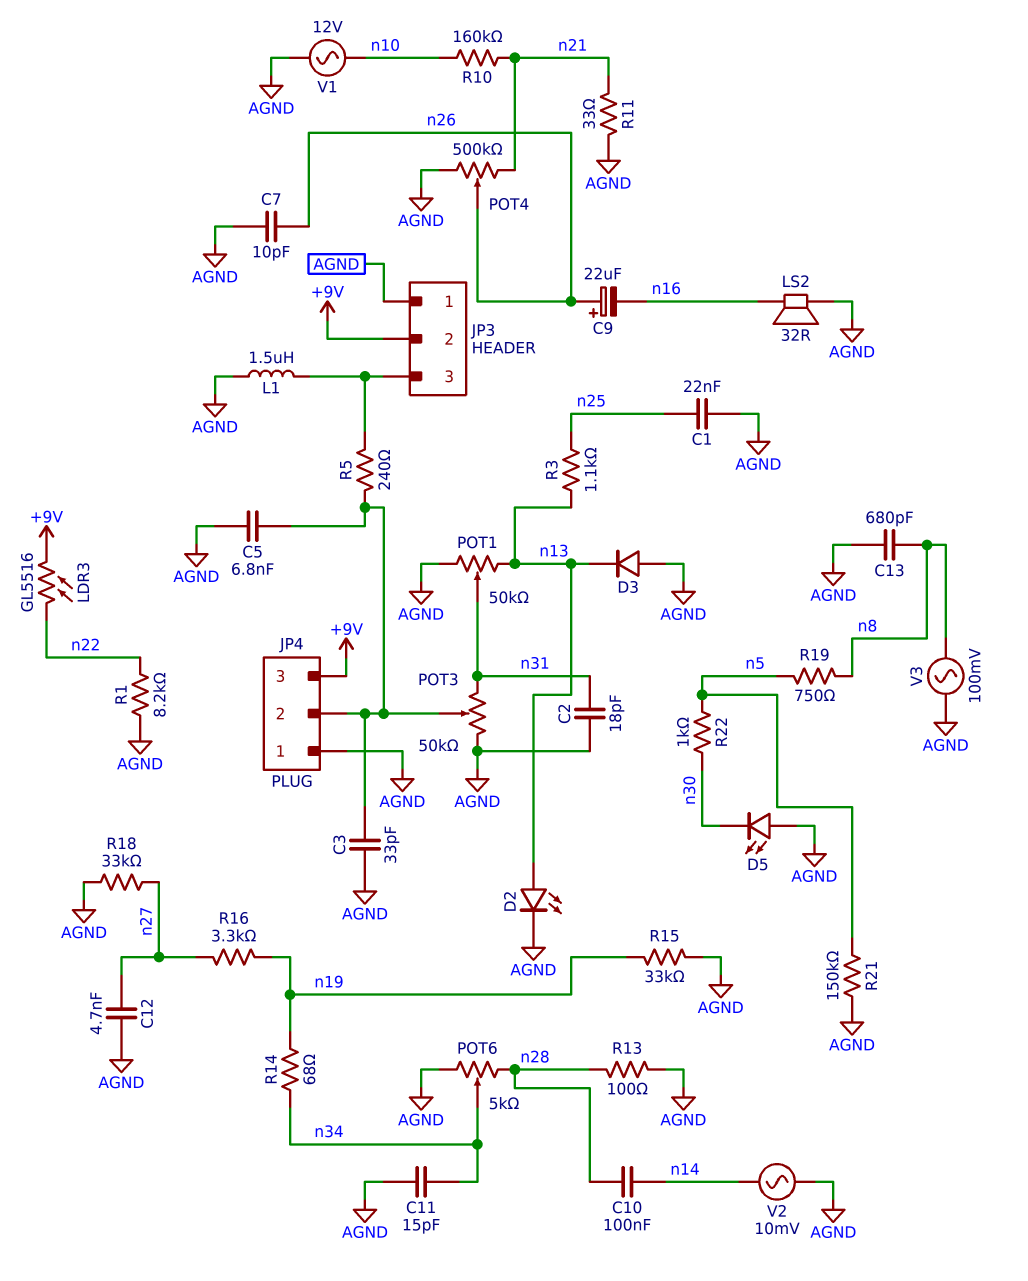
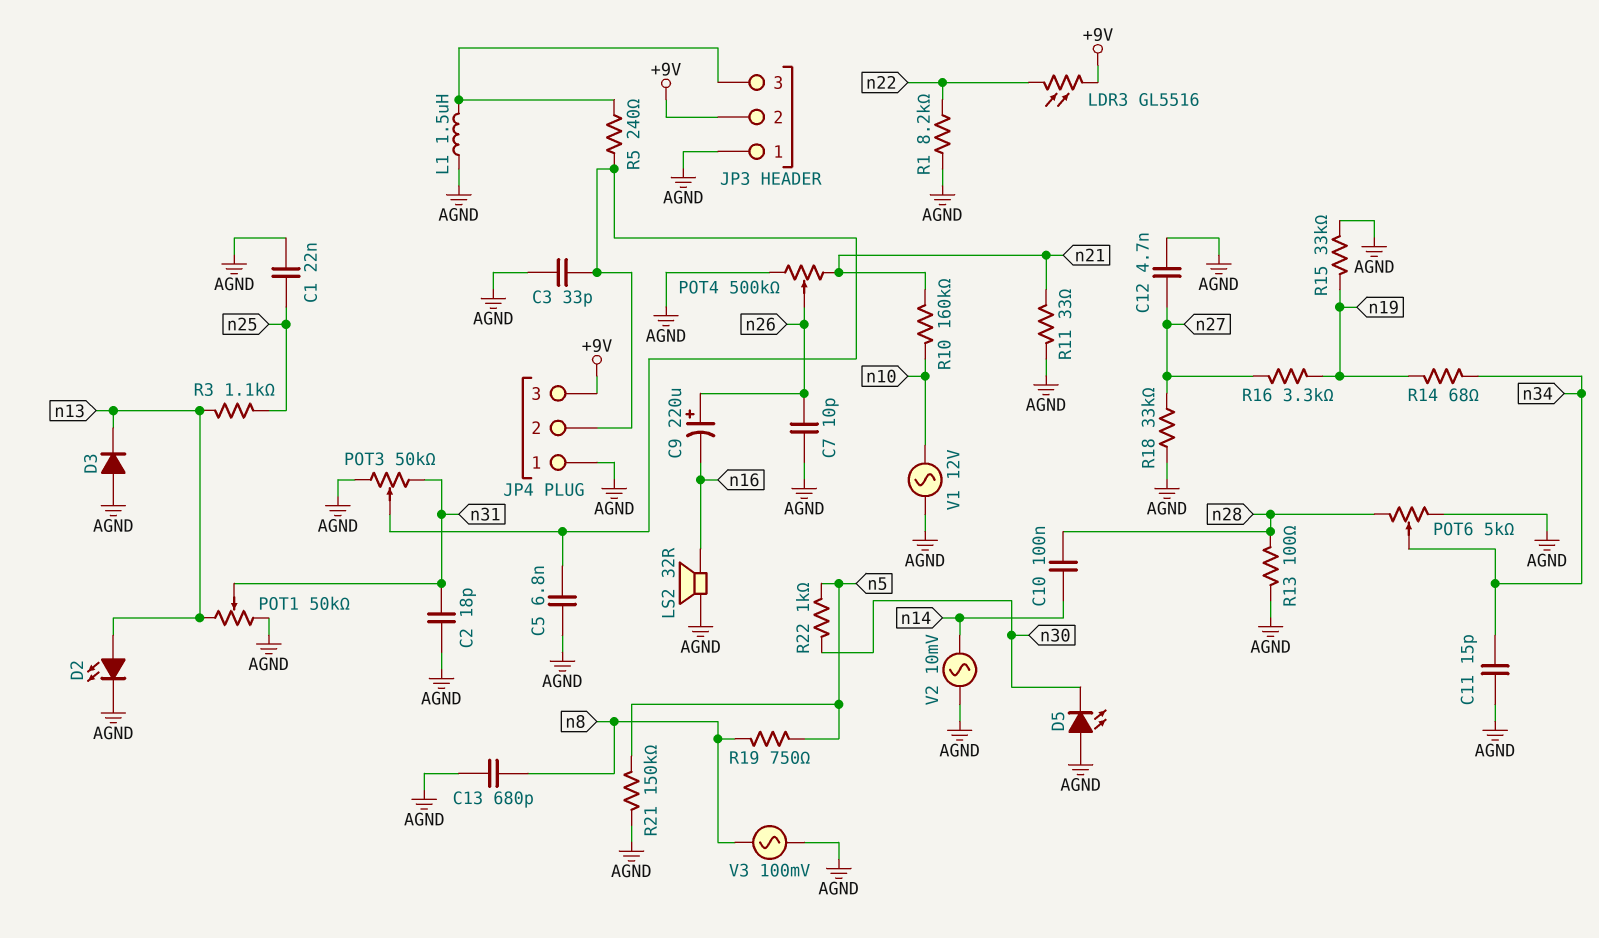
C9: 22uF (plus n26, minus n16) -> 220uF (plus n26, minus n16)

